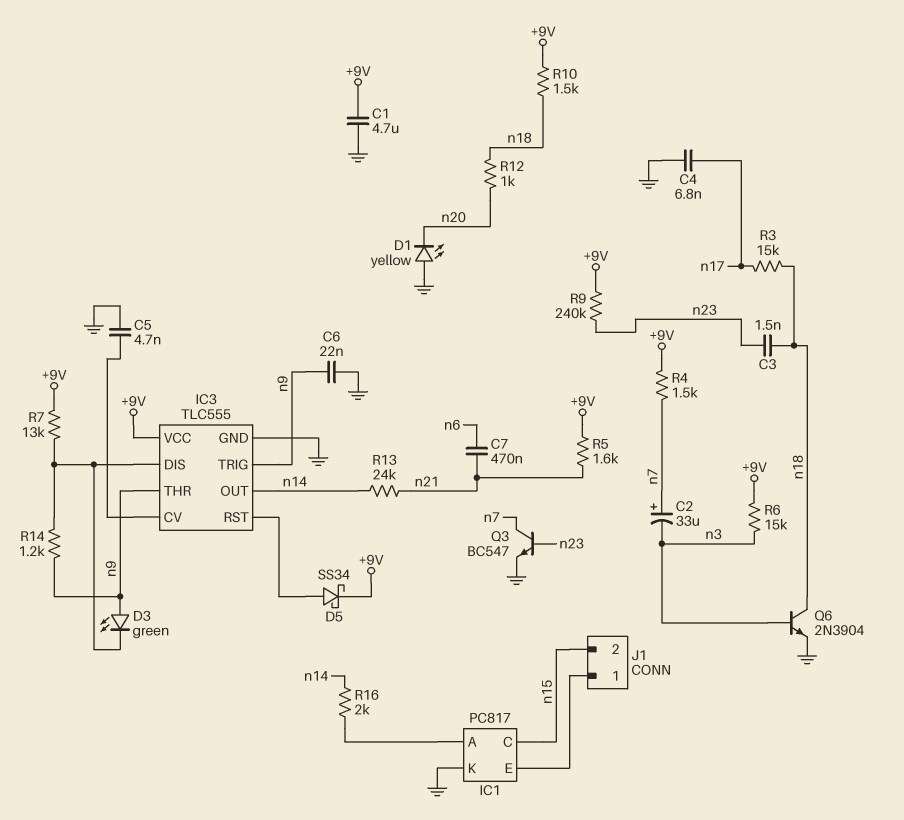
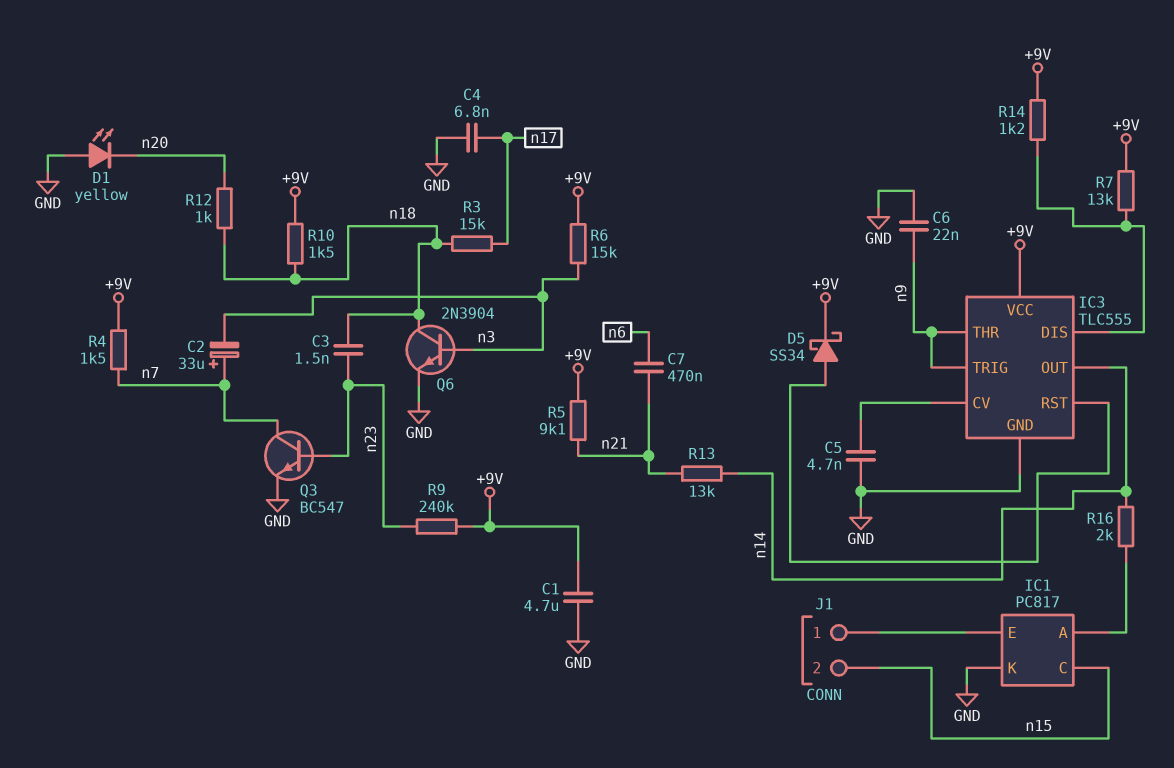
D3: LED green (A n9, K IC3/DIS) -> none
R5: 1.6k (+9V, n21) -> 9.1k (+9V, n21)
R13: 24k (n14, n21) -> 13k (n14, n21)
R14: 1.2k (IC3/DIS, n9) -> 1.2k (+9V, IC3/DIS)

